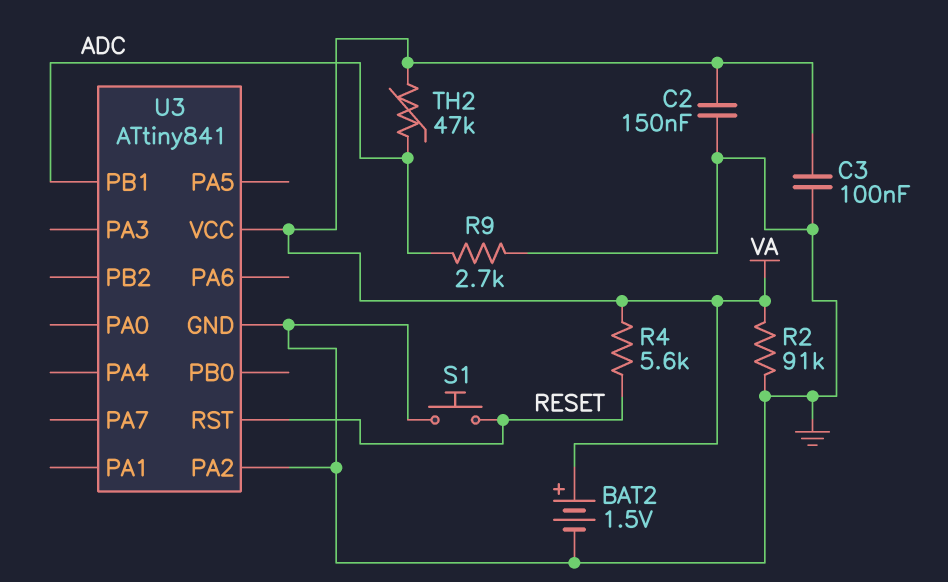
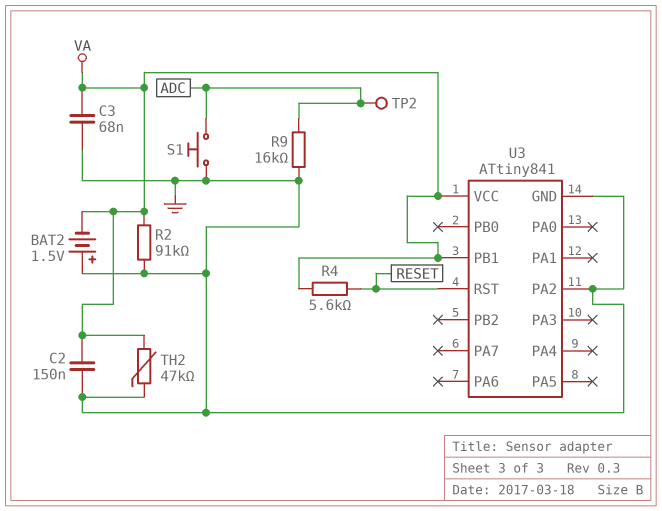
BAT2: 1.5V (plus VA, minus GND) -> 1.5V (plus GND, minus VA)
C3: 100nF (GND, VA) -> 68nF (GND, VA)
R9: 2.7k (ADC, GND) -> 16k (ADC, GND)
S1: button (GND, RESET) -> button (ADC, GND)
TH2: 47k (ADC, VA) -> 47k (GND, VA)
TP2: none -> test point (ADC)
U3 pin PB1: ADC -> VA

